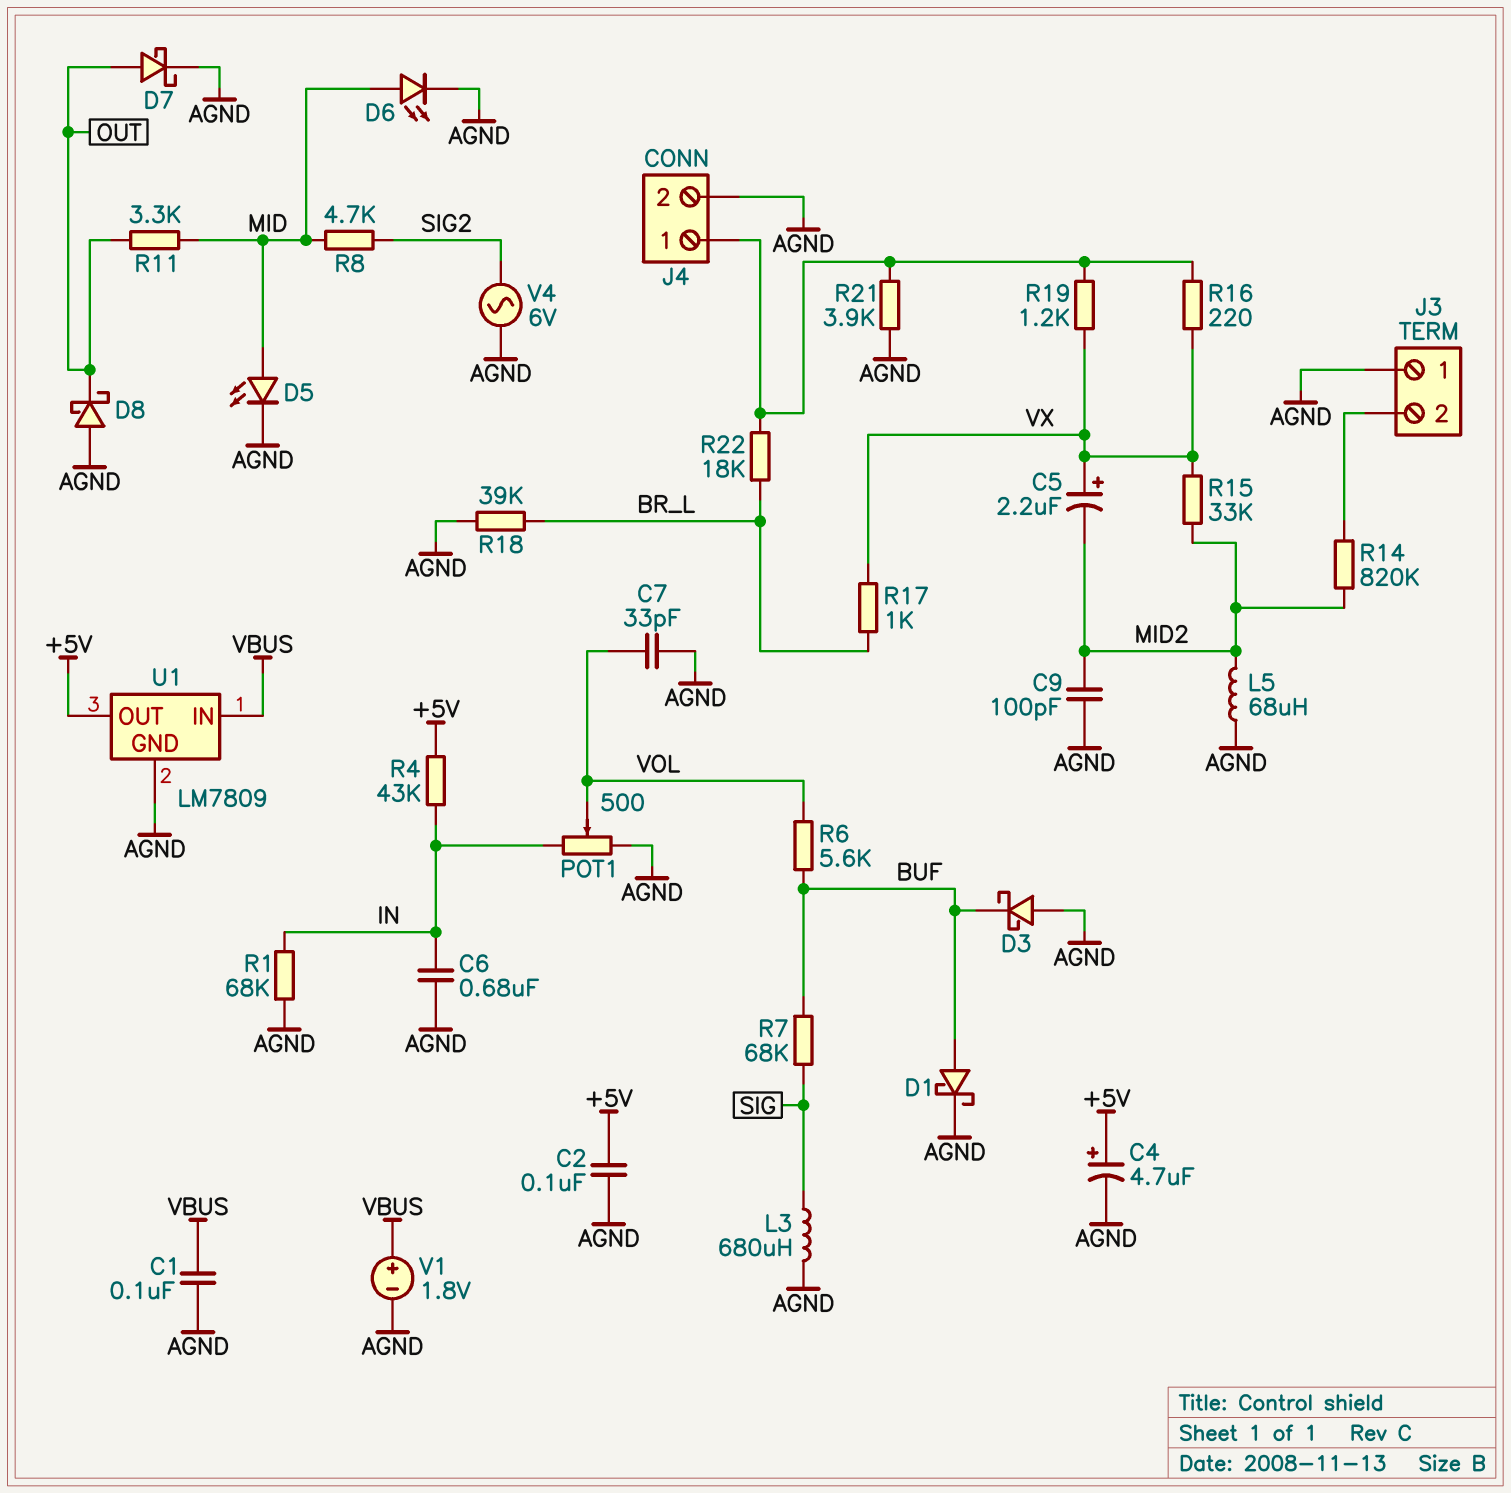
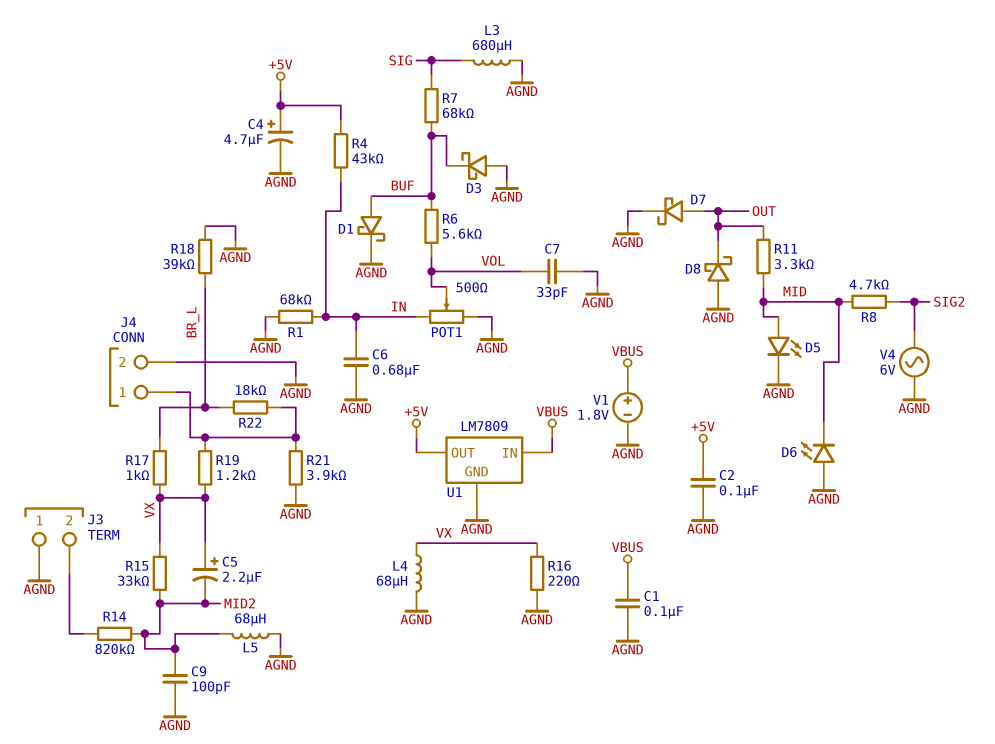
D6: LED (A MID, K AGND) -> LED (A AGND, K MID)
L4: none -> 68uH (AGND, VX)
R16: 220 (J4/1, VX) -> 220 (AGND, VX)

